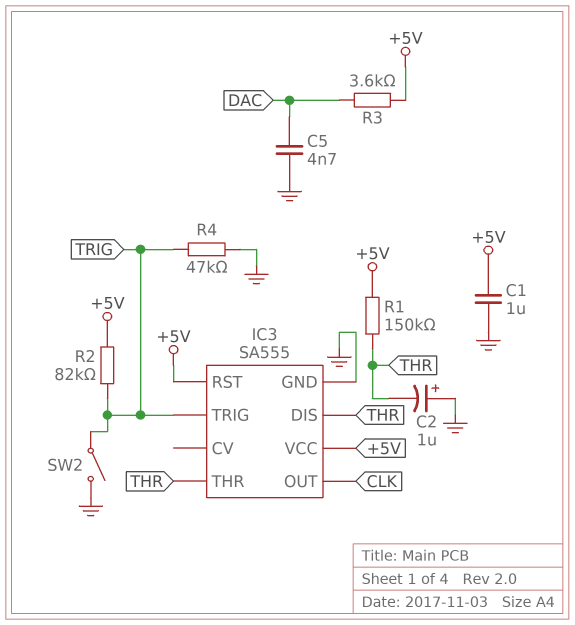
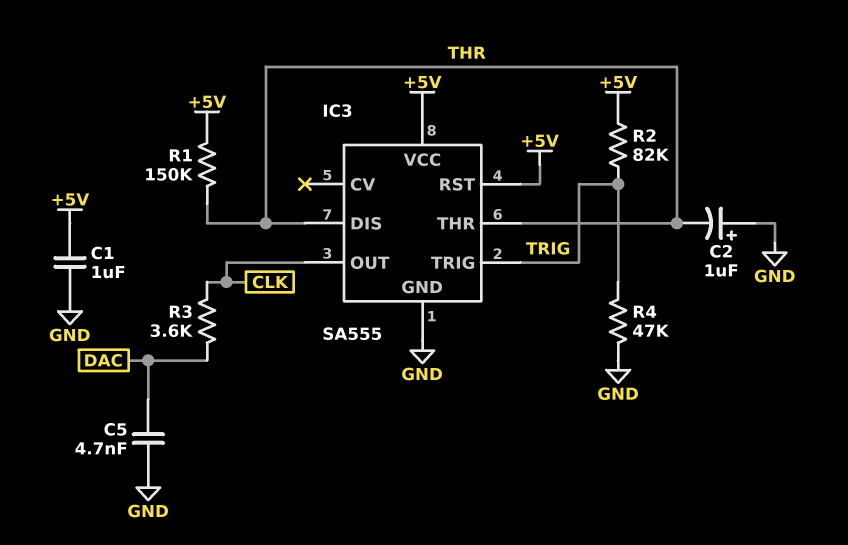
R3: 3.6k (+5V, DAC) -> 3.6k (CLK, DAC)
SW2: switch (GND, TRIG) -> none

